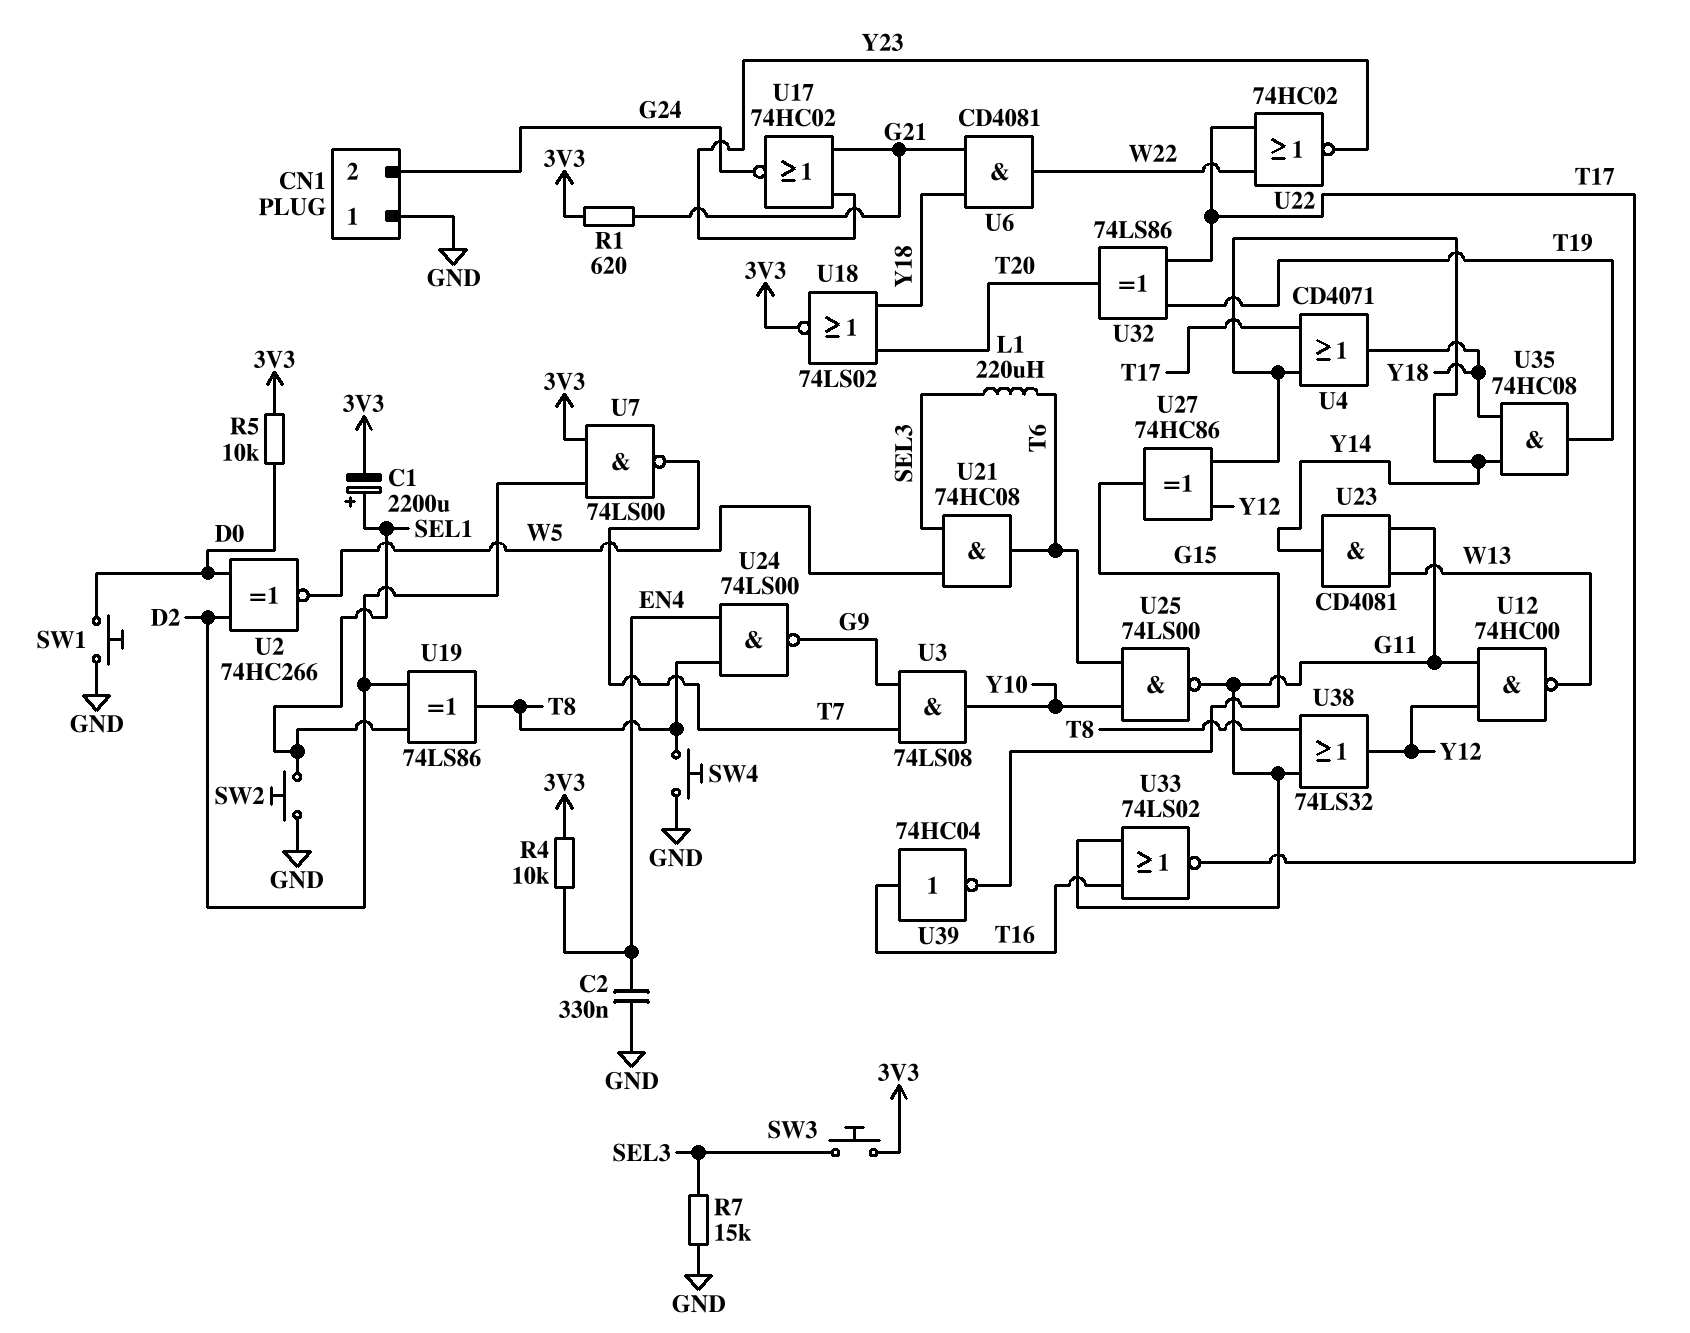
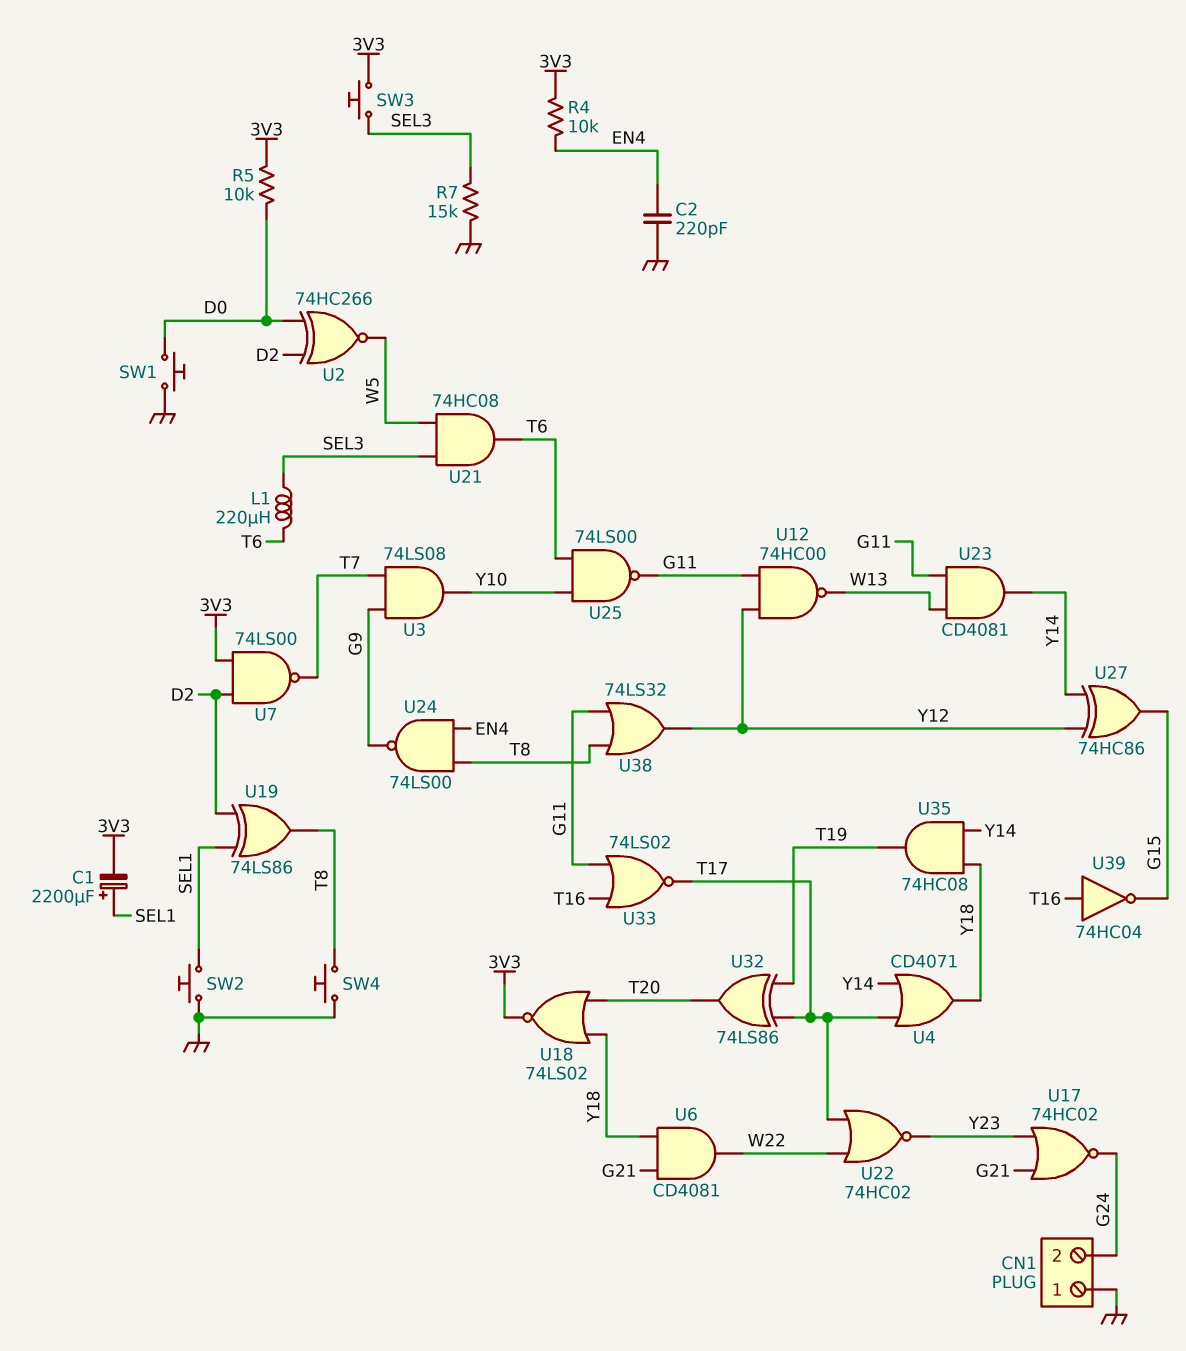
C2: 330nF (EN4, GND) -> 220pF (EN4, GND)
R1: 620 (3V3, G21) -> none

